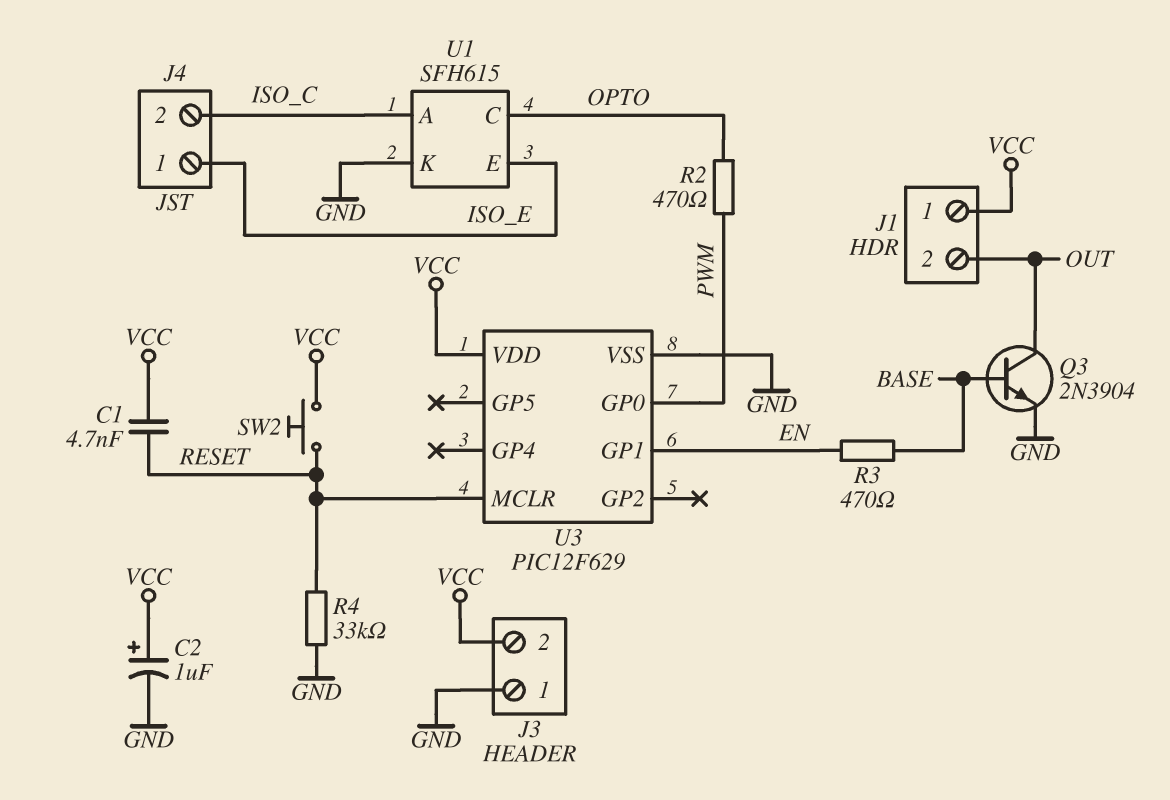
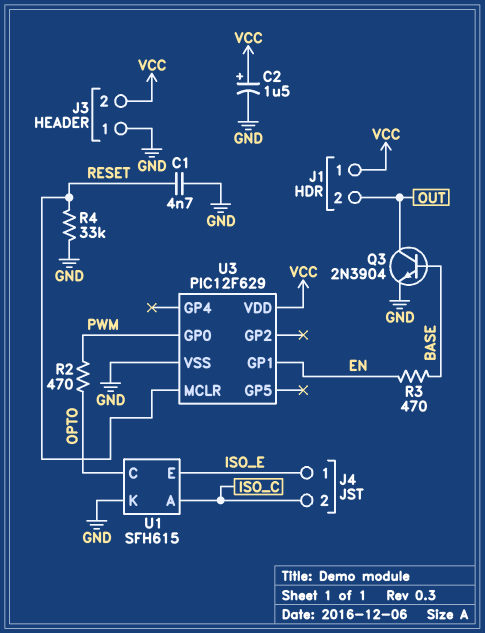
C1: 4.7nF (RESET, VCC) -> 4.7nF (GND, RESET)
C2: 1uF (plus VCC, minus GND) -> 1.5uF (plus VCC, minus GND)
SW2: button (RESET, VCC) -> none

